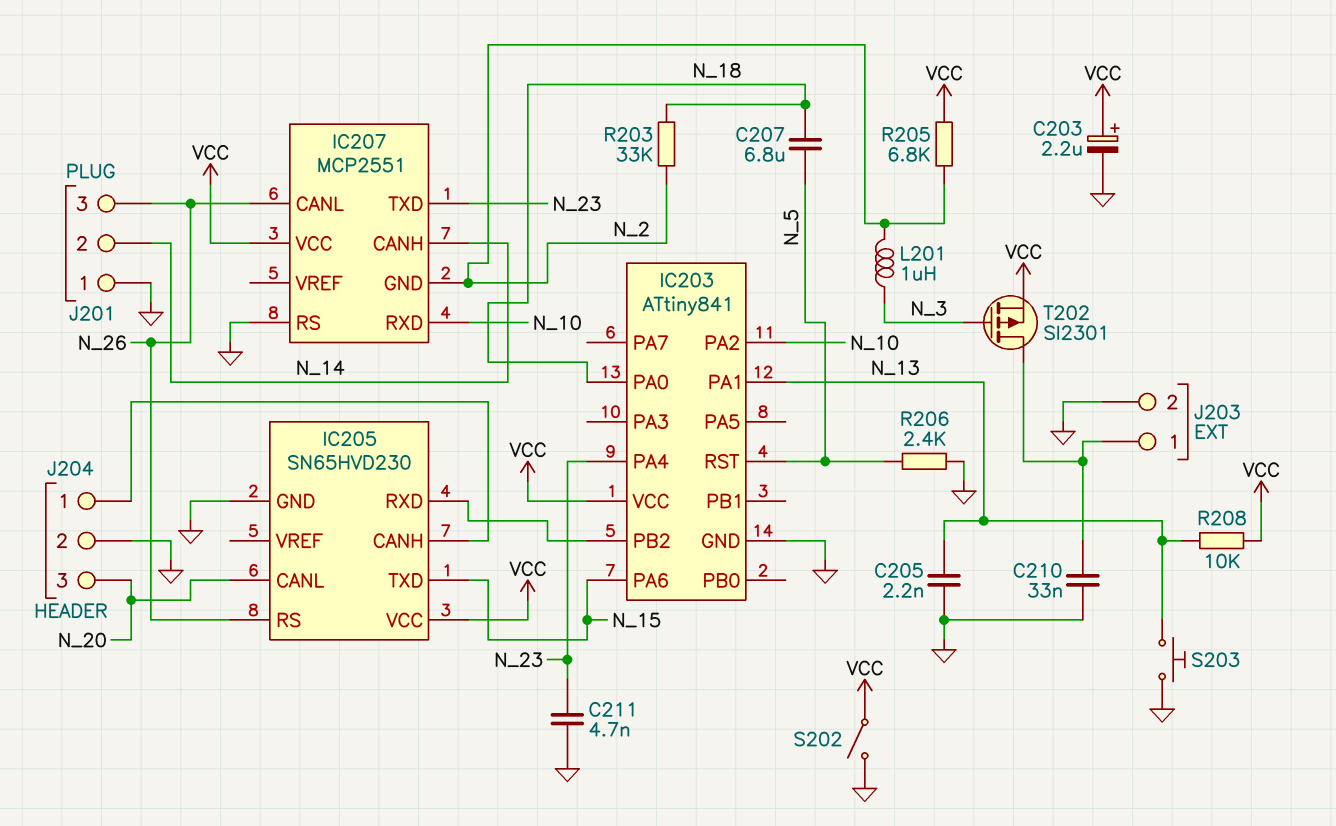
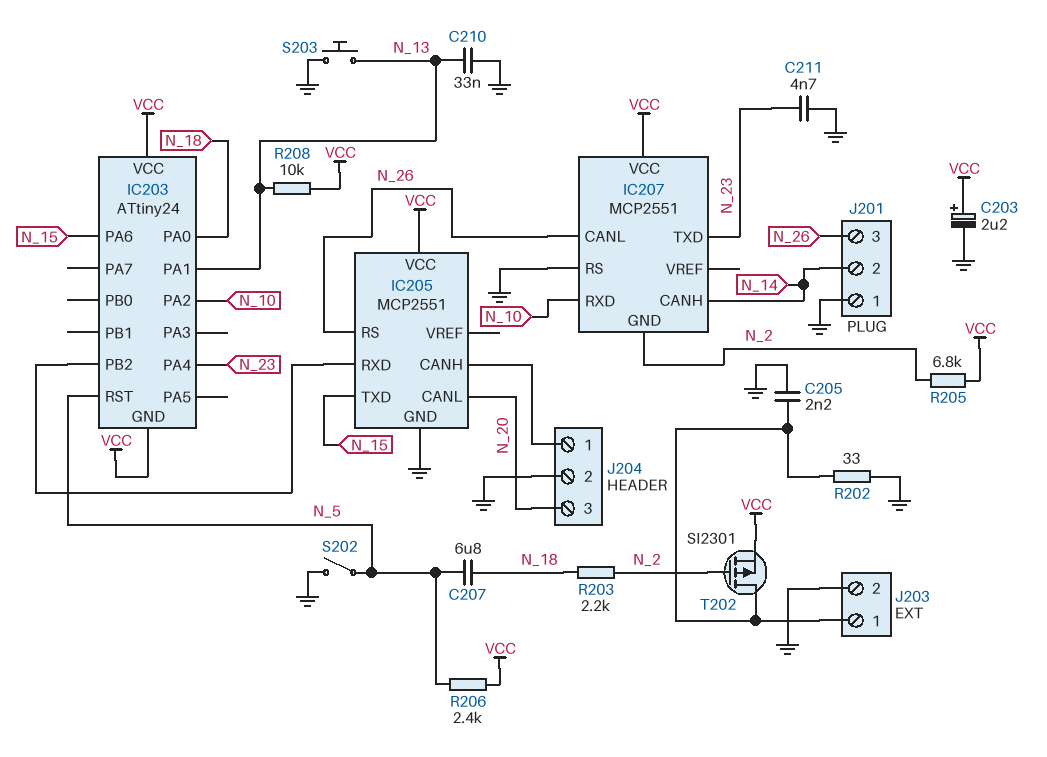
C205: 2.2nF (GND, N_13) -> 2.2nF (GND, J203/1)
C210: 33nF (GND, J203/1) -> 33nF (GND, N_13)
IC203: ATtiny841 -> ATtiny24
IC203 pin GND: GND -> VCC
IC205: SN65HVD230 -> MCP2551
L201: 1uH (N_2, N_3) -> none
R202: none -> 33 (GND, J203/1)
R203: 33k (N_2, N_18) -> 2.2k (N_2, N_18)
R206: 2.4k (GND, N_5) -> 2.4k (N_5, VCC)
S202: switch (GND, VCC) -> switch (GND, N_5)
T202: PMOS SI2301 (G N_3, D J203/1, S VCC) -> PMOS SI2301 (G N_2, D J203/1, S VCC)

